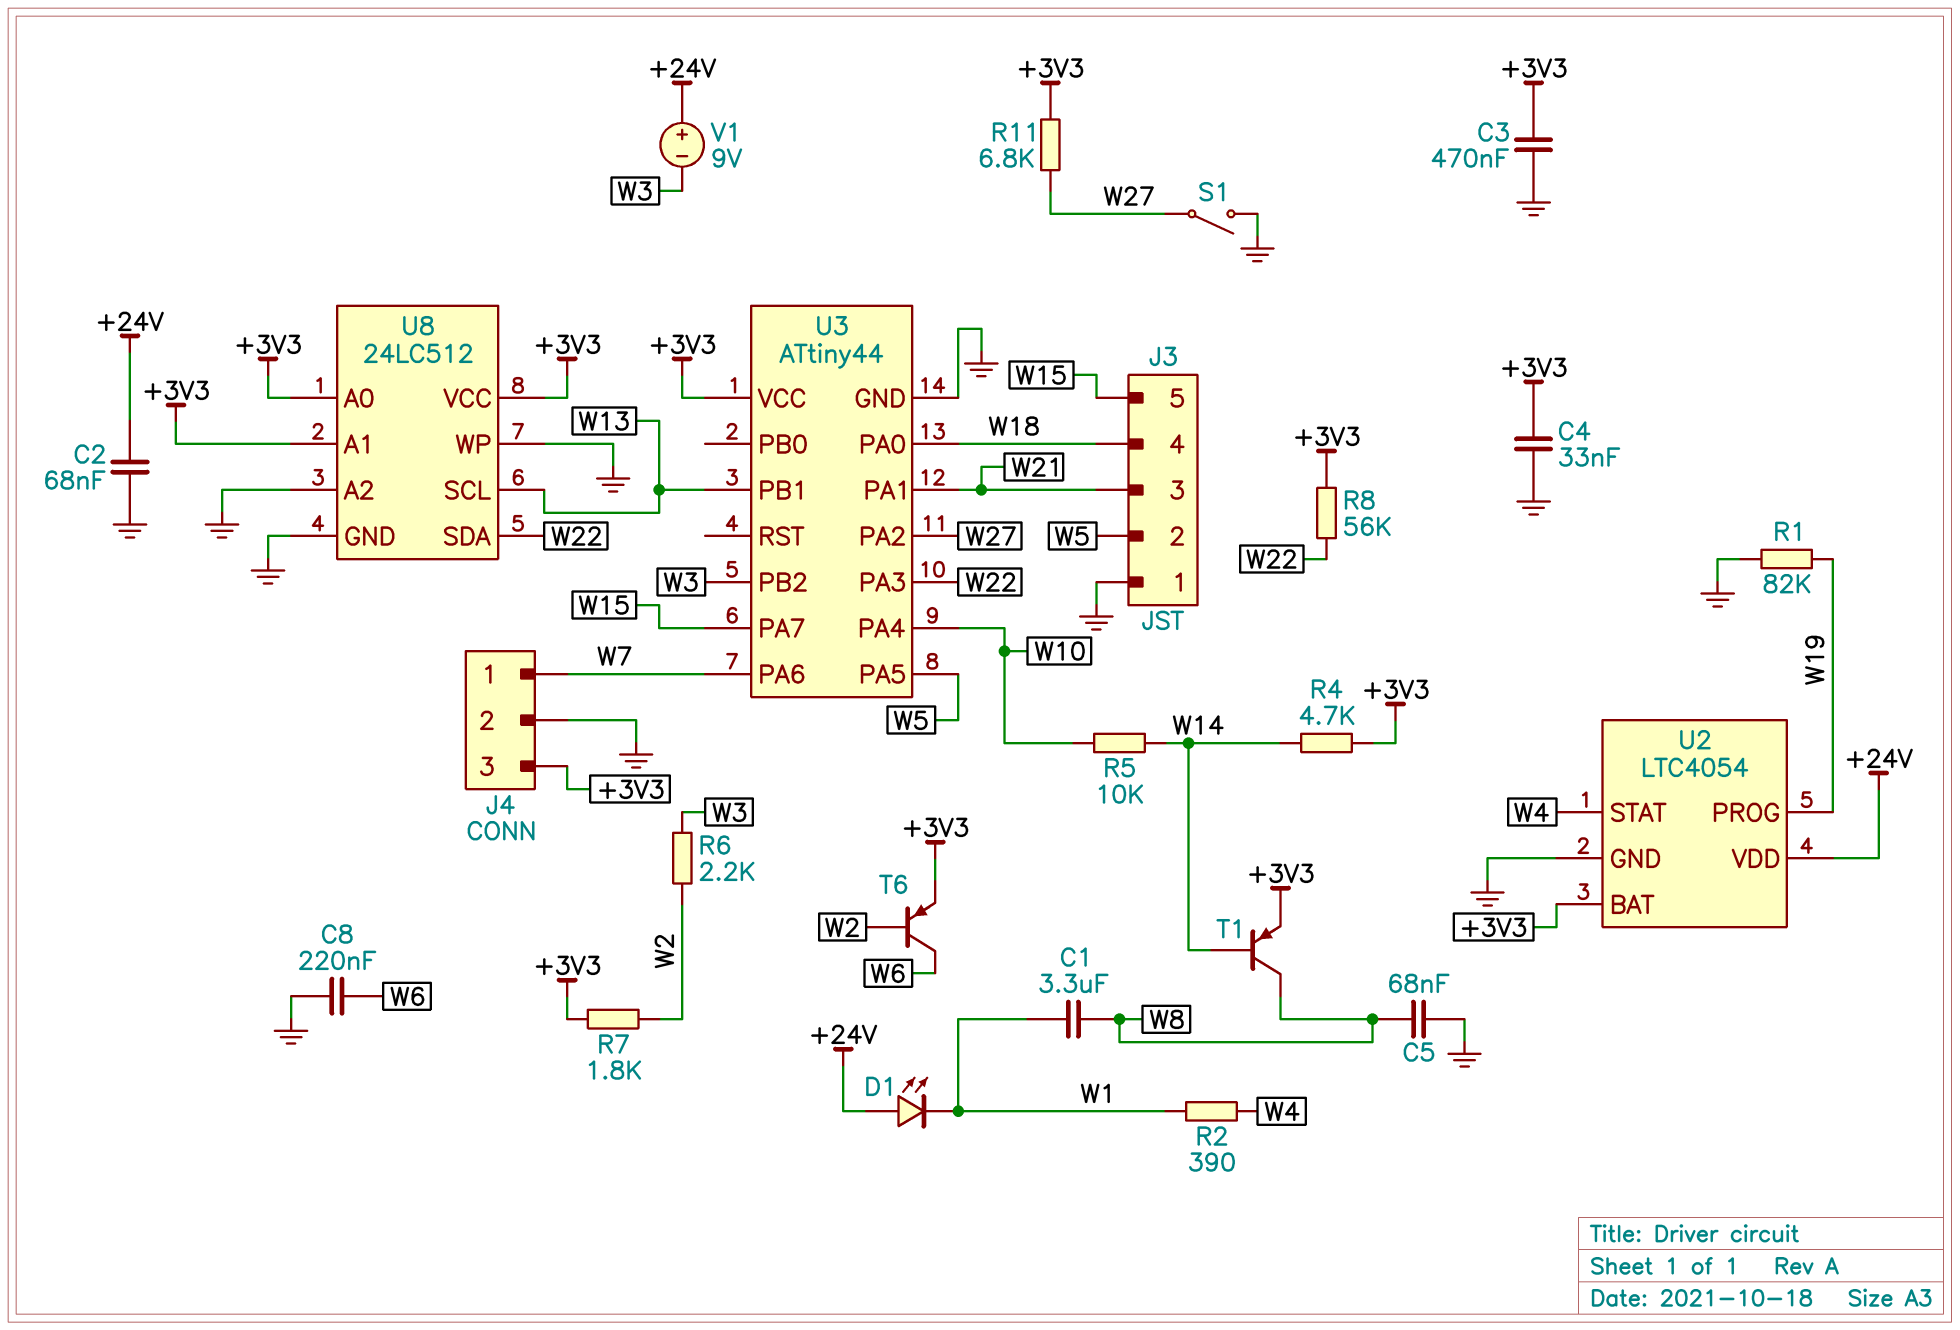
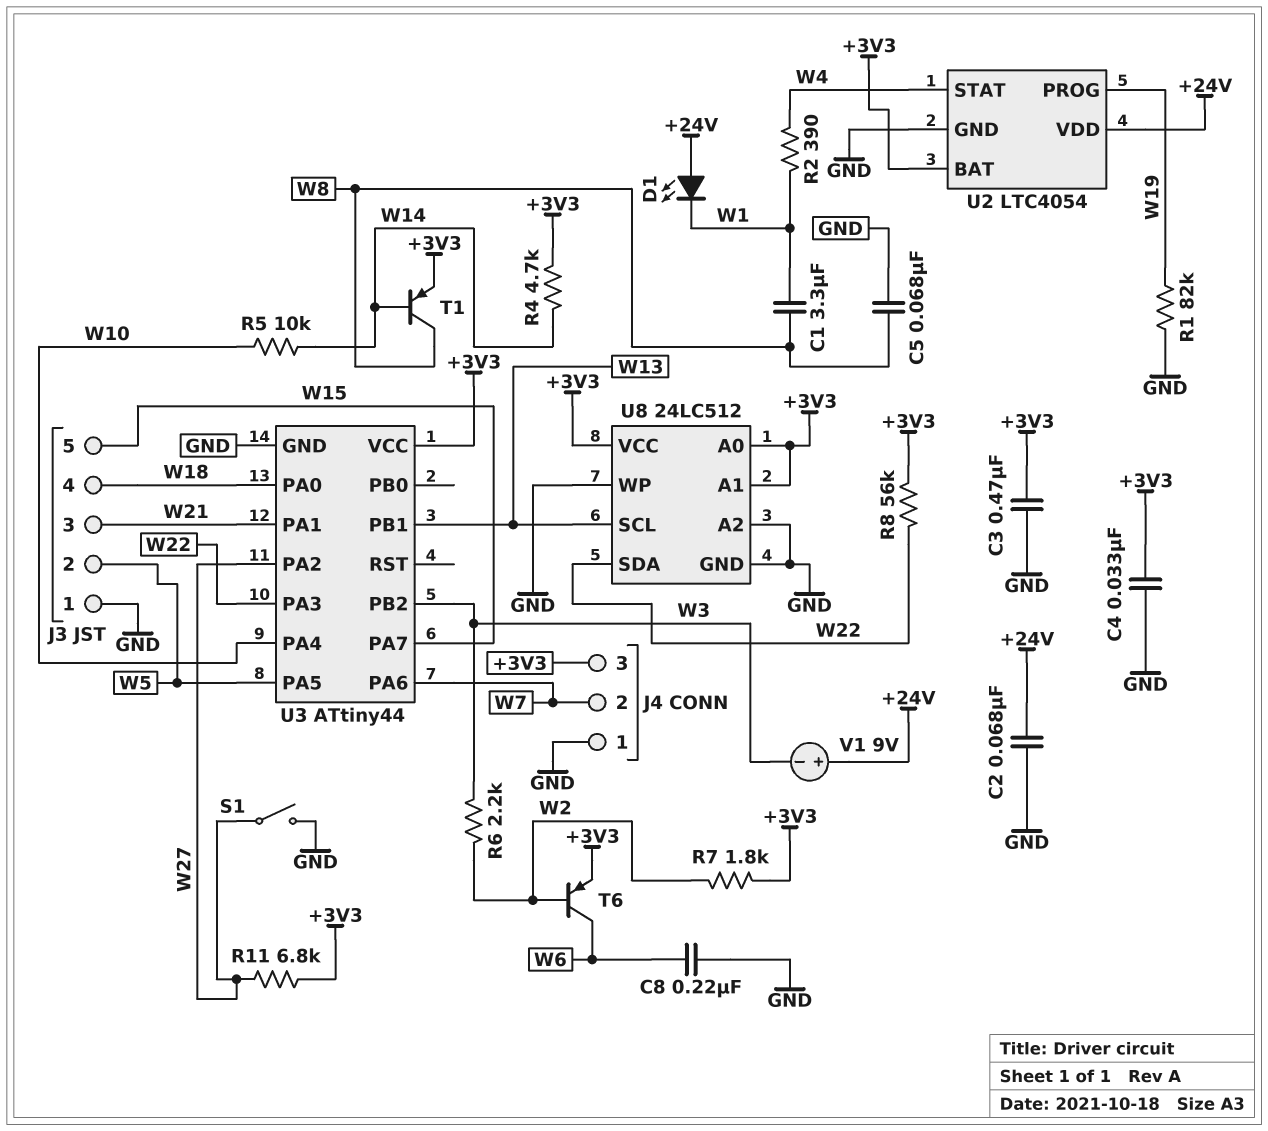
J4 pin 1: W7 -> GND
J4 pin 2: GND -> W7

